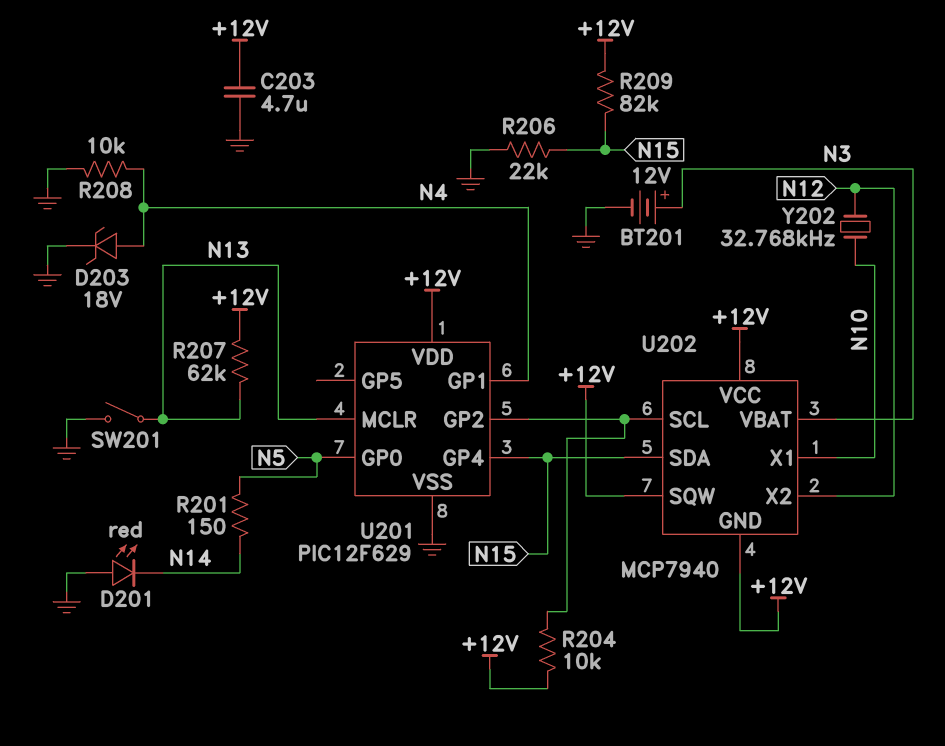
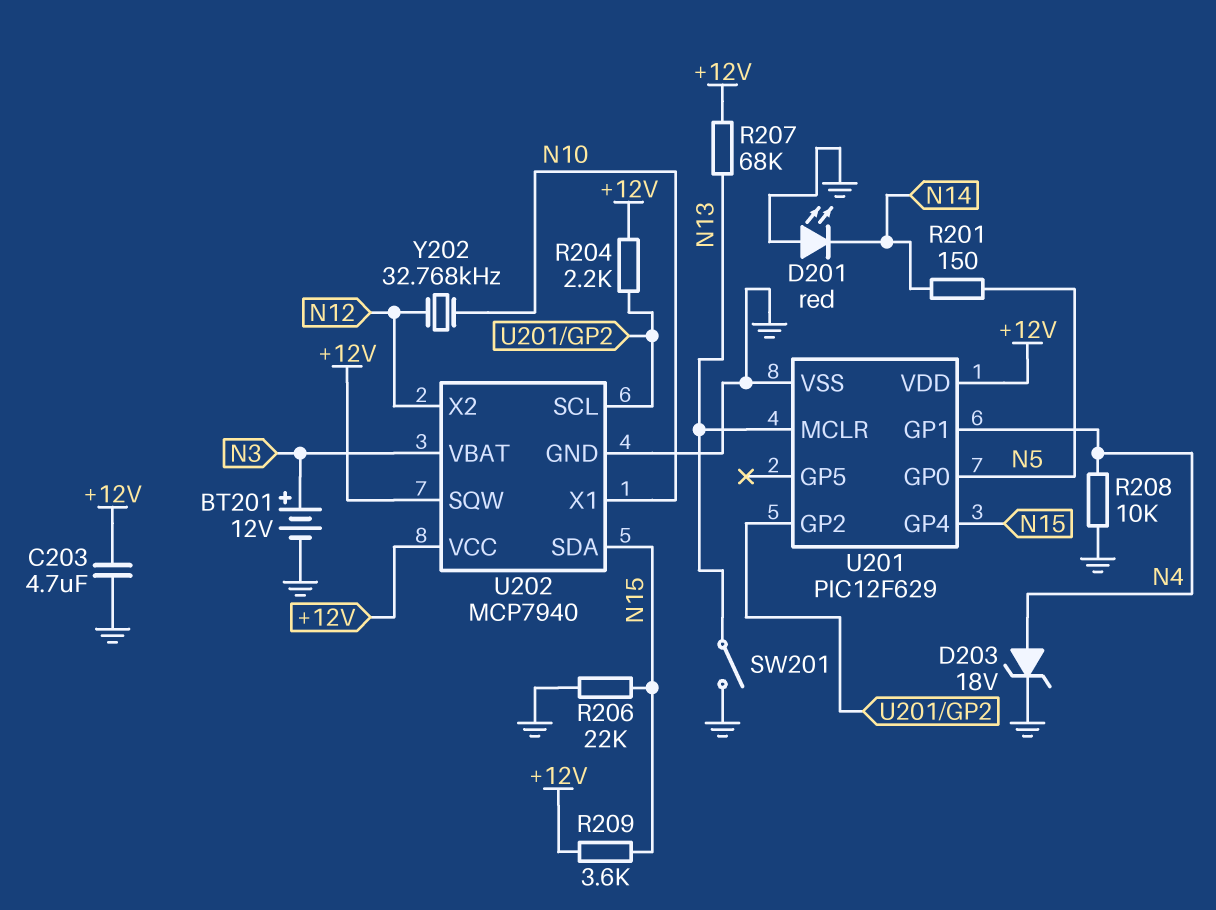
R204: 10k (+12V, U201/GP2) -> 2.2k (+12V, U201/GP2)
R207: 62k (+12V, N13) -> 68k (+12V, N13)
R209: 82k (+12V, N15) -> 3.6k (+12V, N15)
U202 pin GND: +12V -> GND

